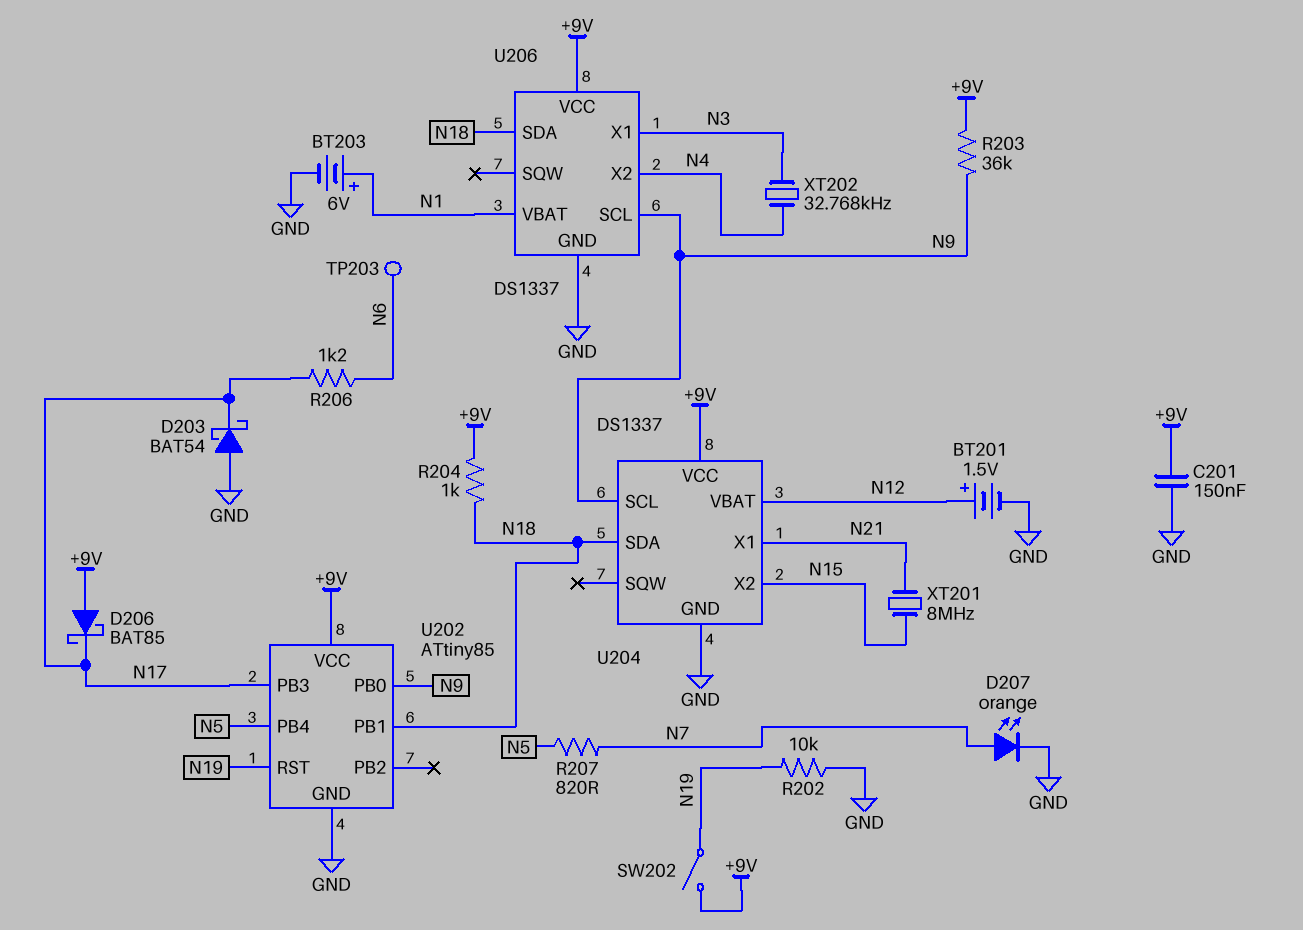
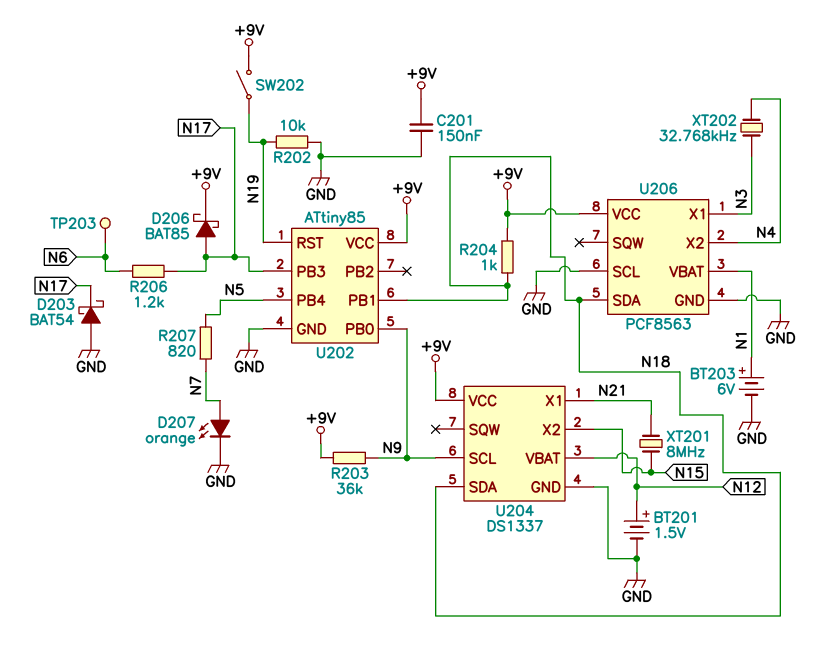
D206: schottky BAT85 (A +9V, K N17) -> schottky BAT85 (A N17, K +9V)
U206: DS1337 -> PCF8563
U206 pin SCL: N9 -> GND

